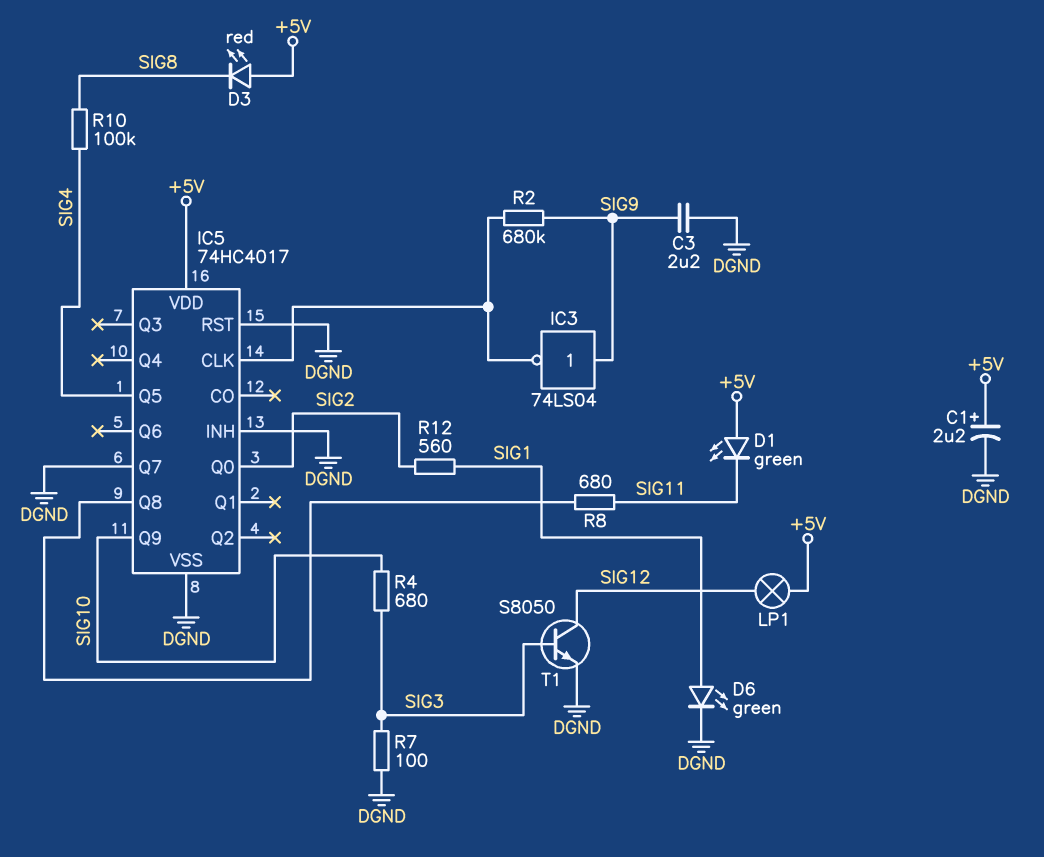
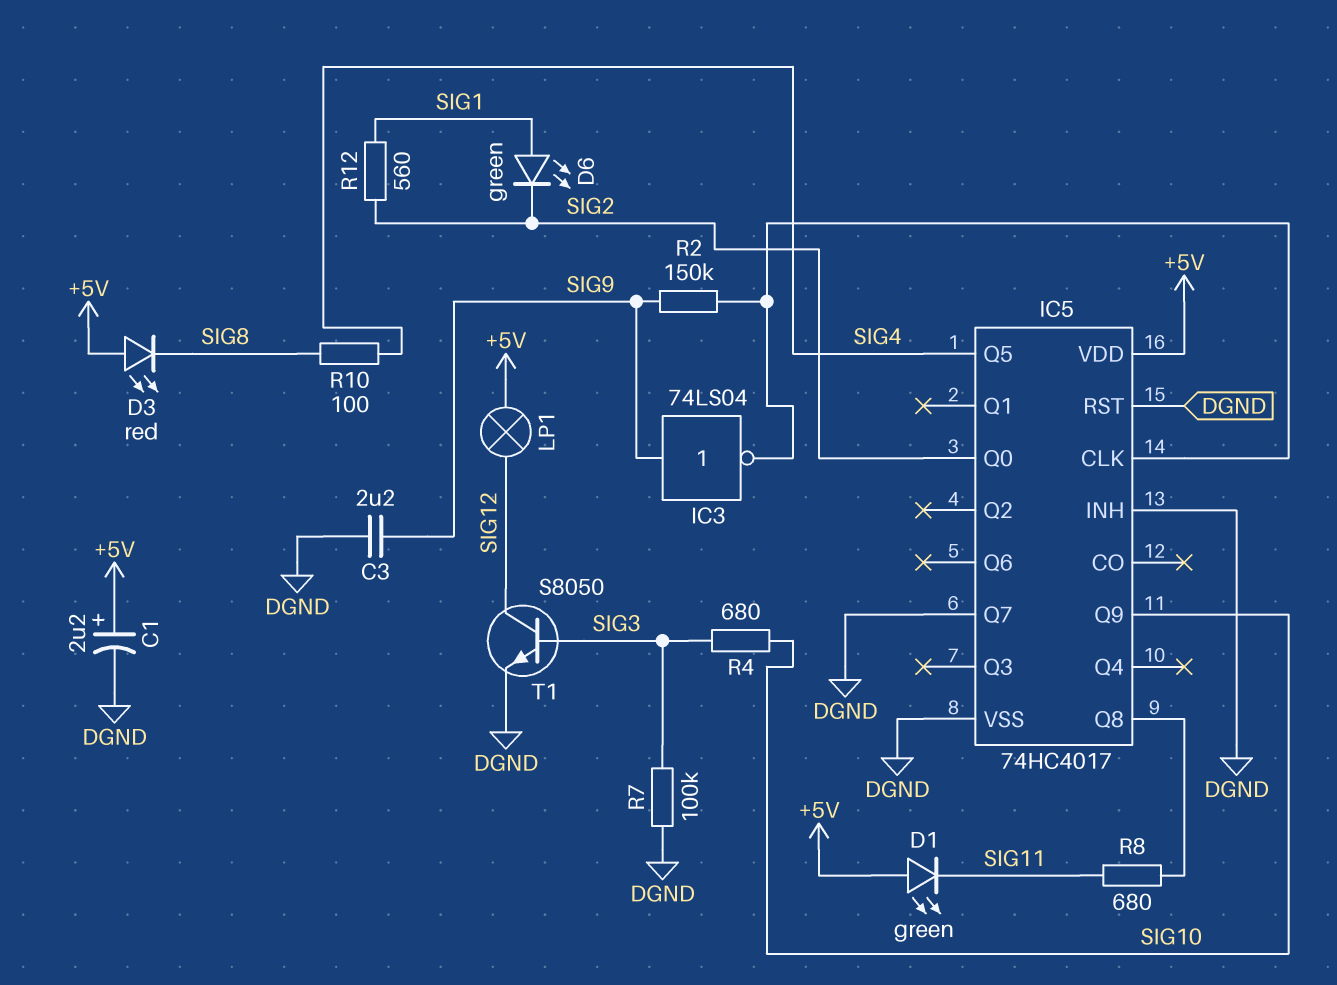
D6: LED green (A SIG1, K DGND) -> LED green (A SIG1, K SIG2)
R2: 680k (IC5/CLK, SIG9) -> 150k (IC5/CLK, SIG9)
R7: 100 (DGND, SIG3) -> 100k (DGND, SIG3)
R10: 100k (SIG4, SIG8) -> 100 (SIG4, SIG8)

